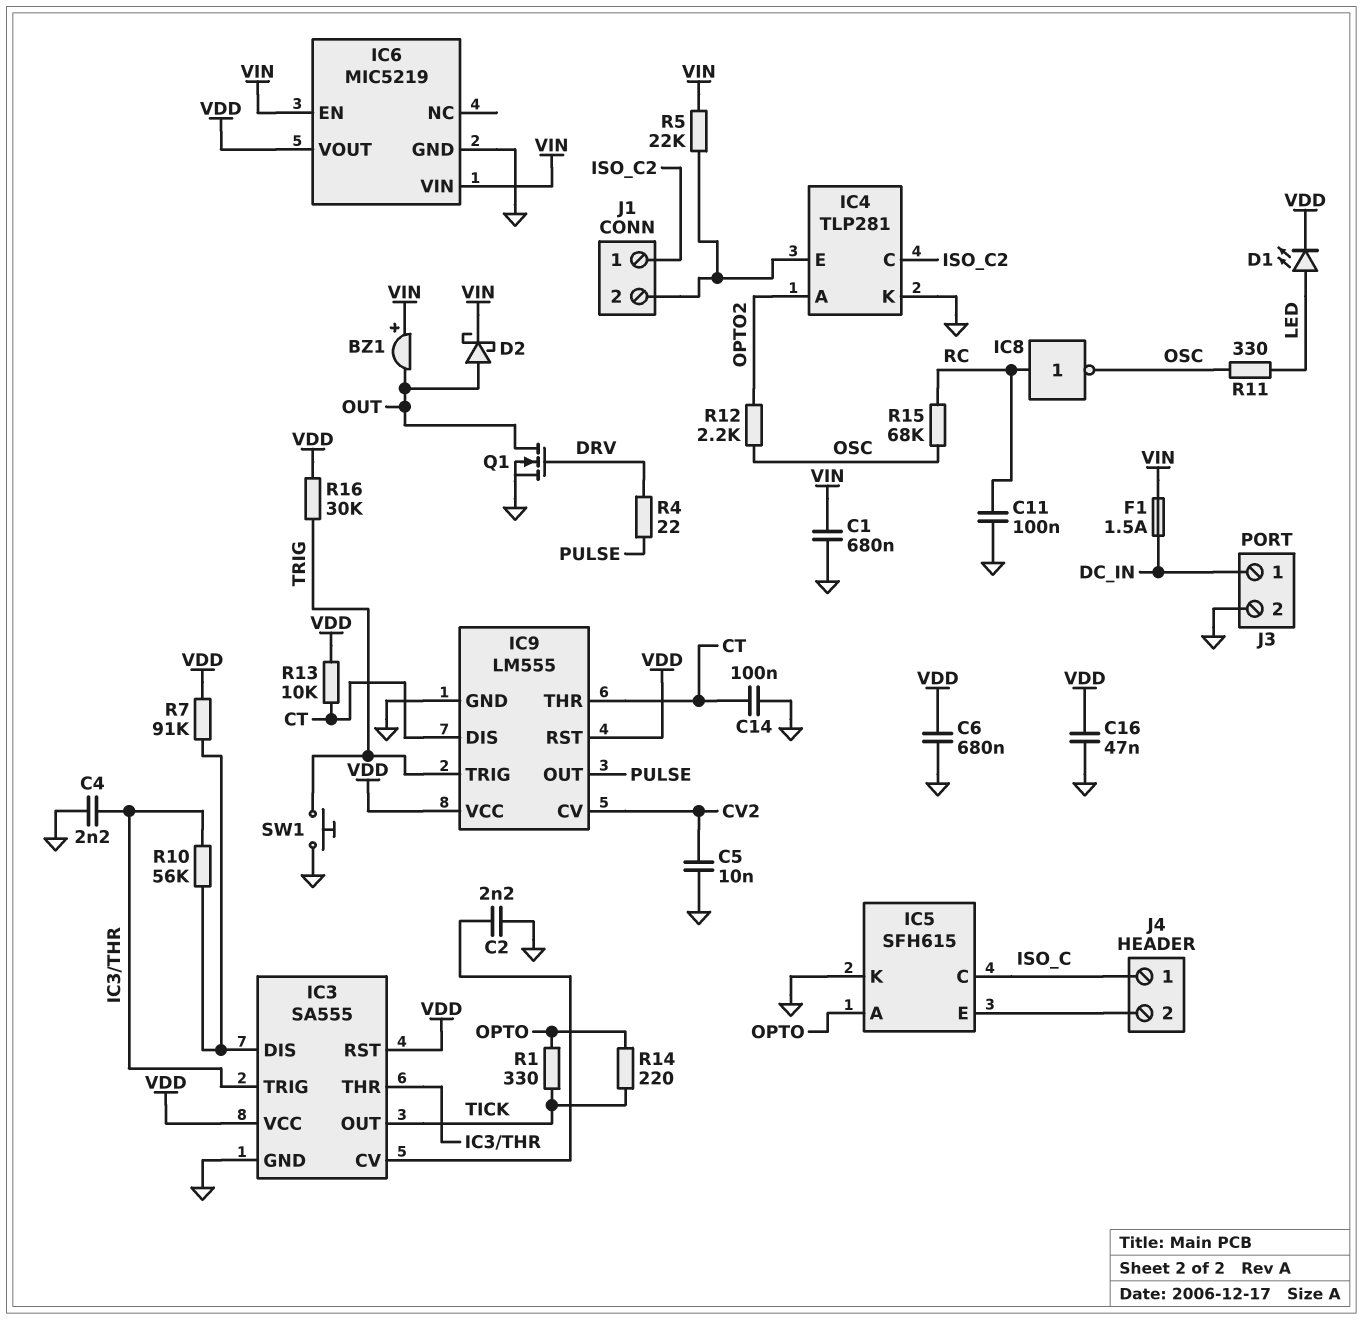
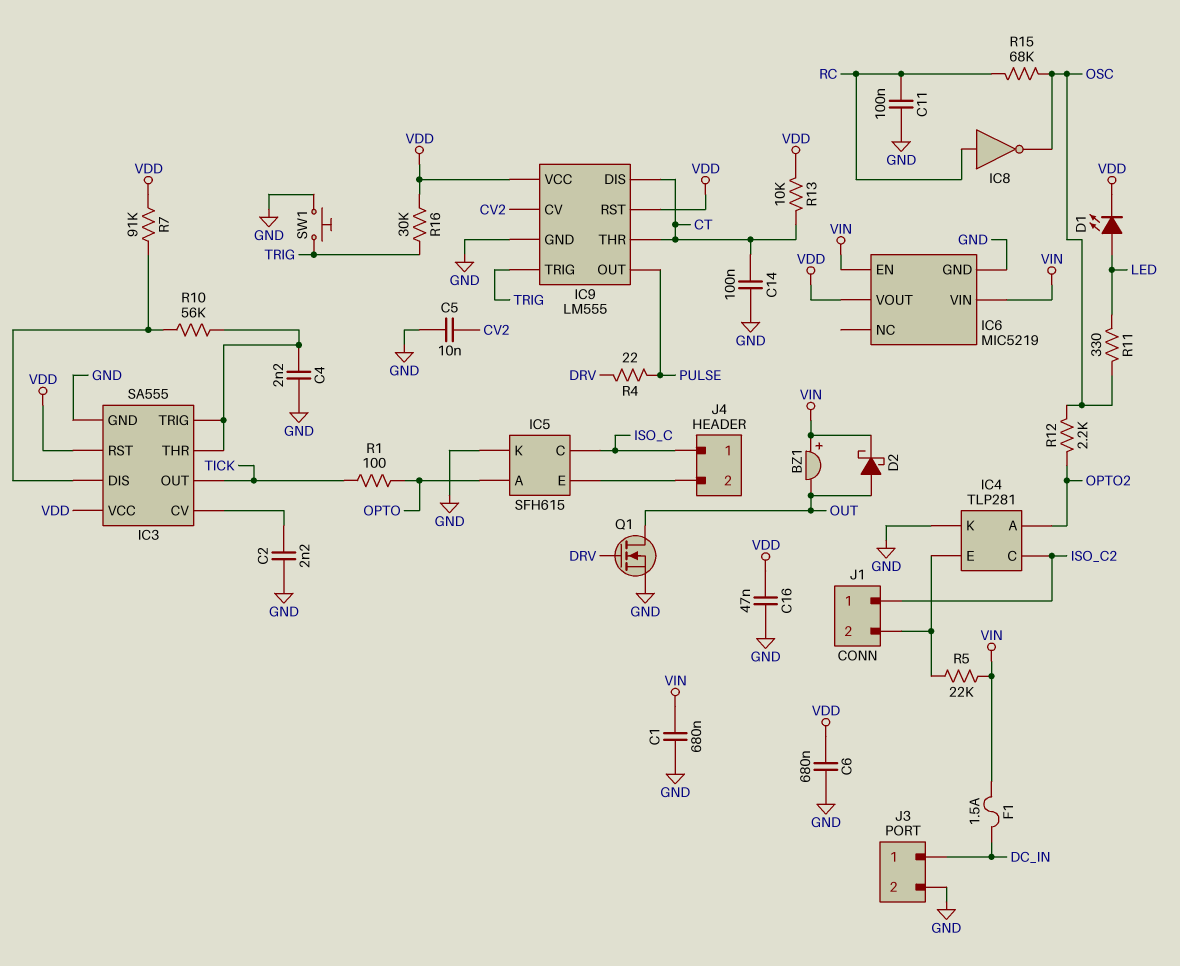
R1: 330 (OPTO, TICK) -> 100 (OPTO, TICK)
R14: 220 (OPTO, TICK) -> none

